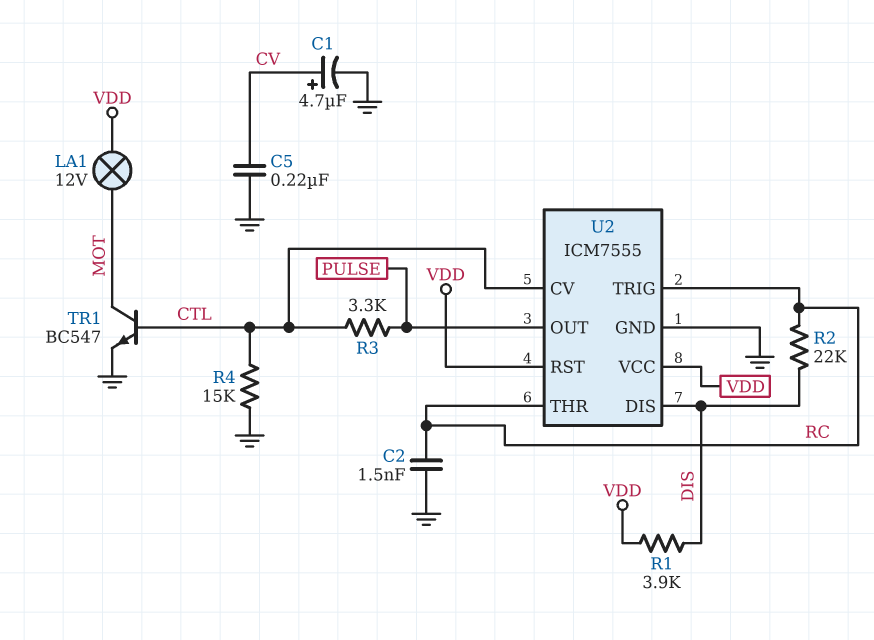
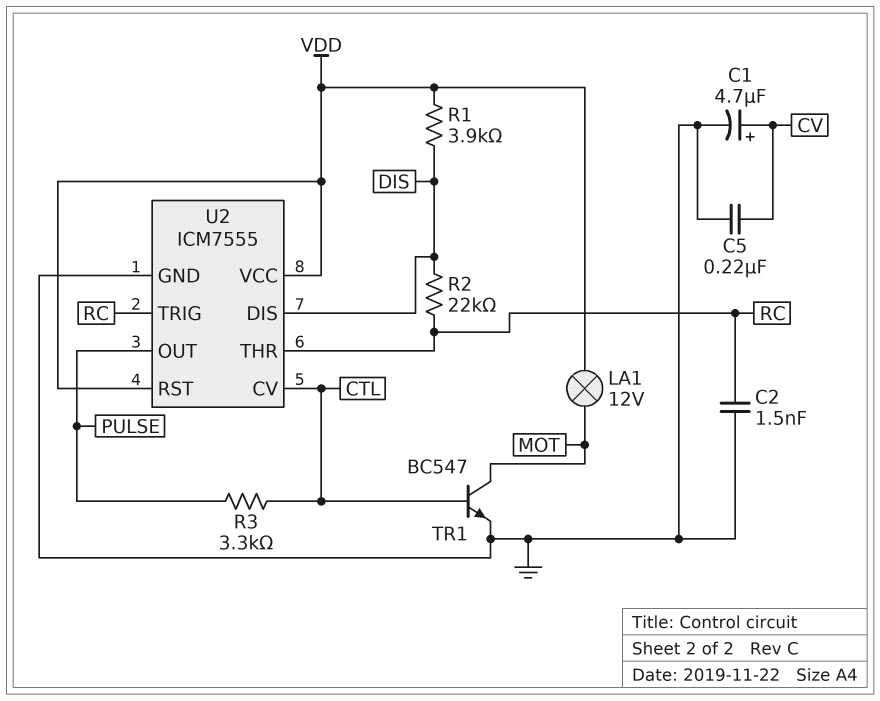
R4: 15k (CTL, GND) -> none

